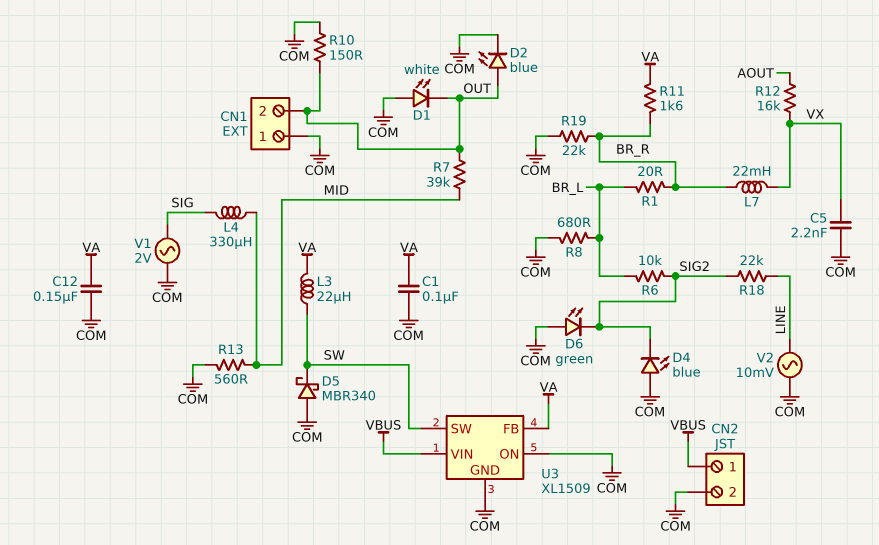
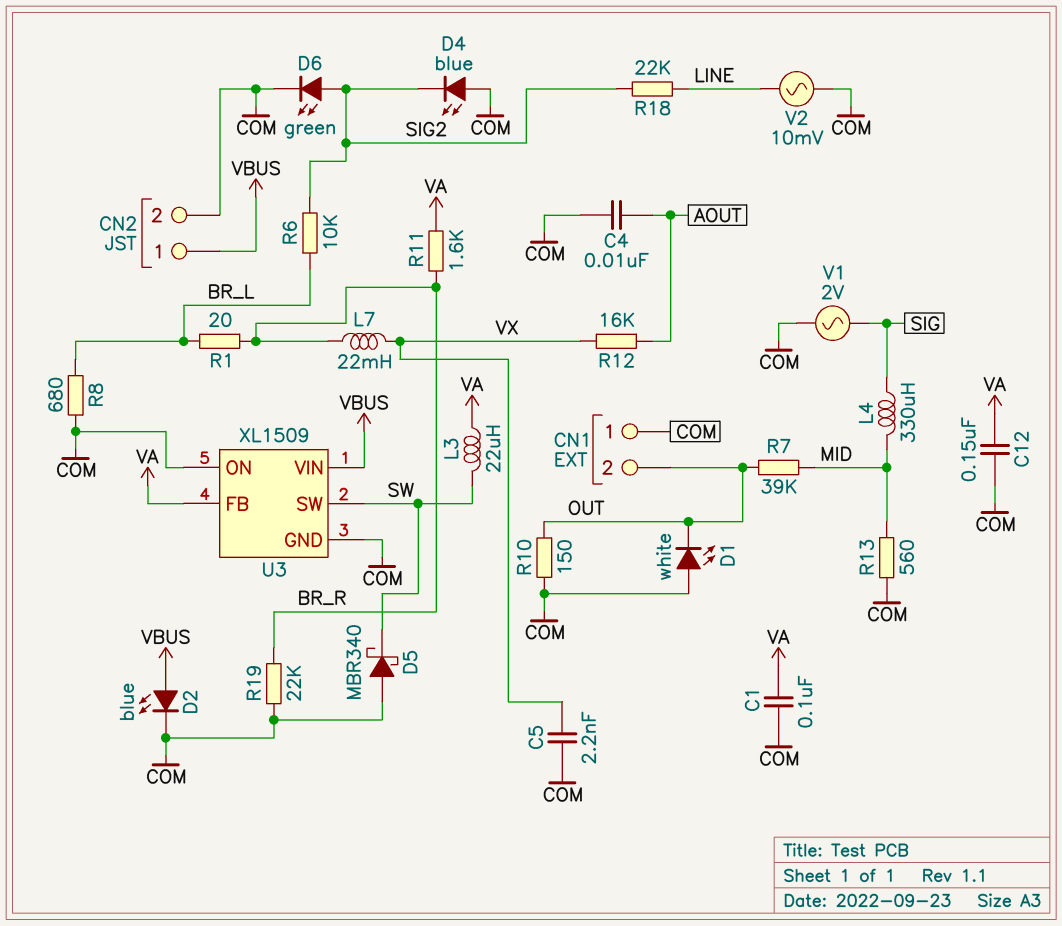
C4: none -> 10nF (AOUT, COM)
D2: LED blue (A OUT, K COM) -> LED blue (A VBUS, K COM)
D6: LED green (A COM, K SIG2) -> LED green (A SIG2, K COM)

